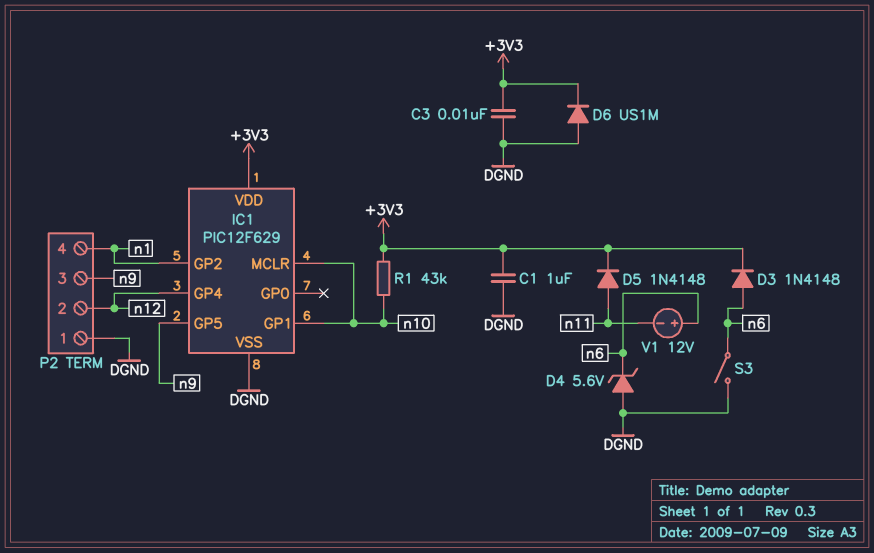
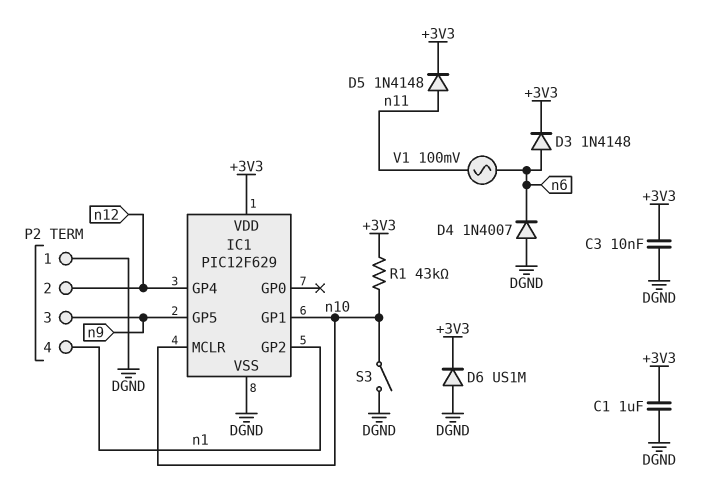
D4: zener 5.6V (A DGND, K n6) -> diode 1N4007 (A DGND, K n6)
S3: switch (DGND, n6) -> switch (DGND, n10)
V1: 12V (plus n6, minus n11) -> AC 100mV (n6, n11)

